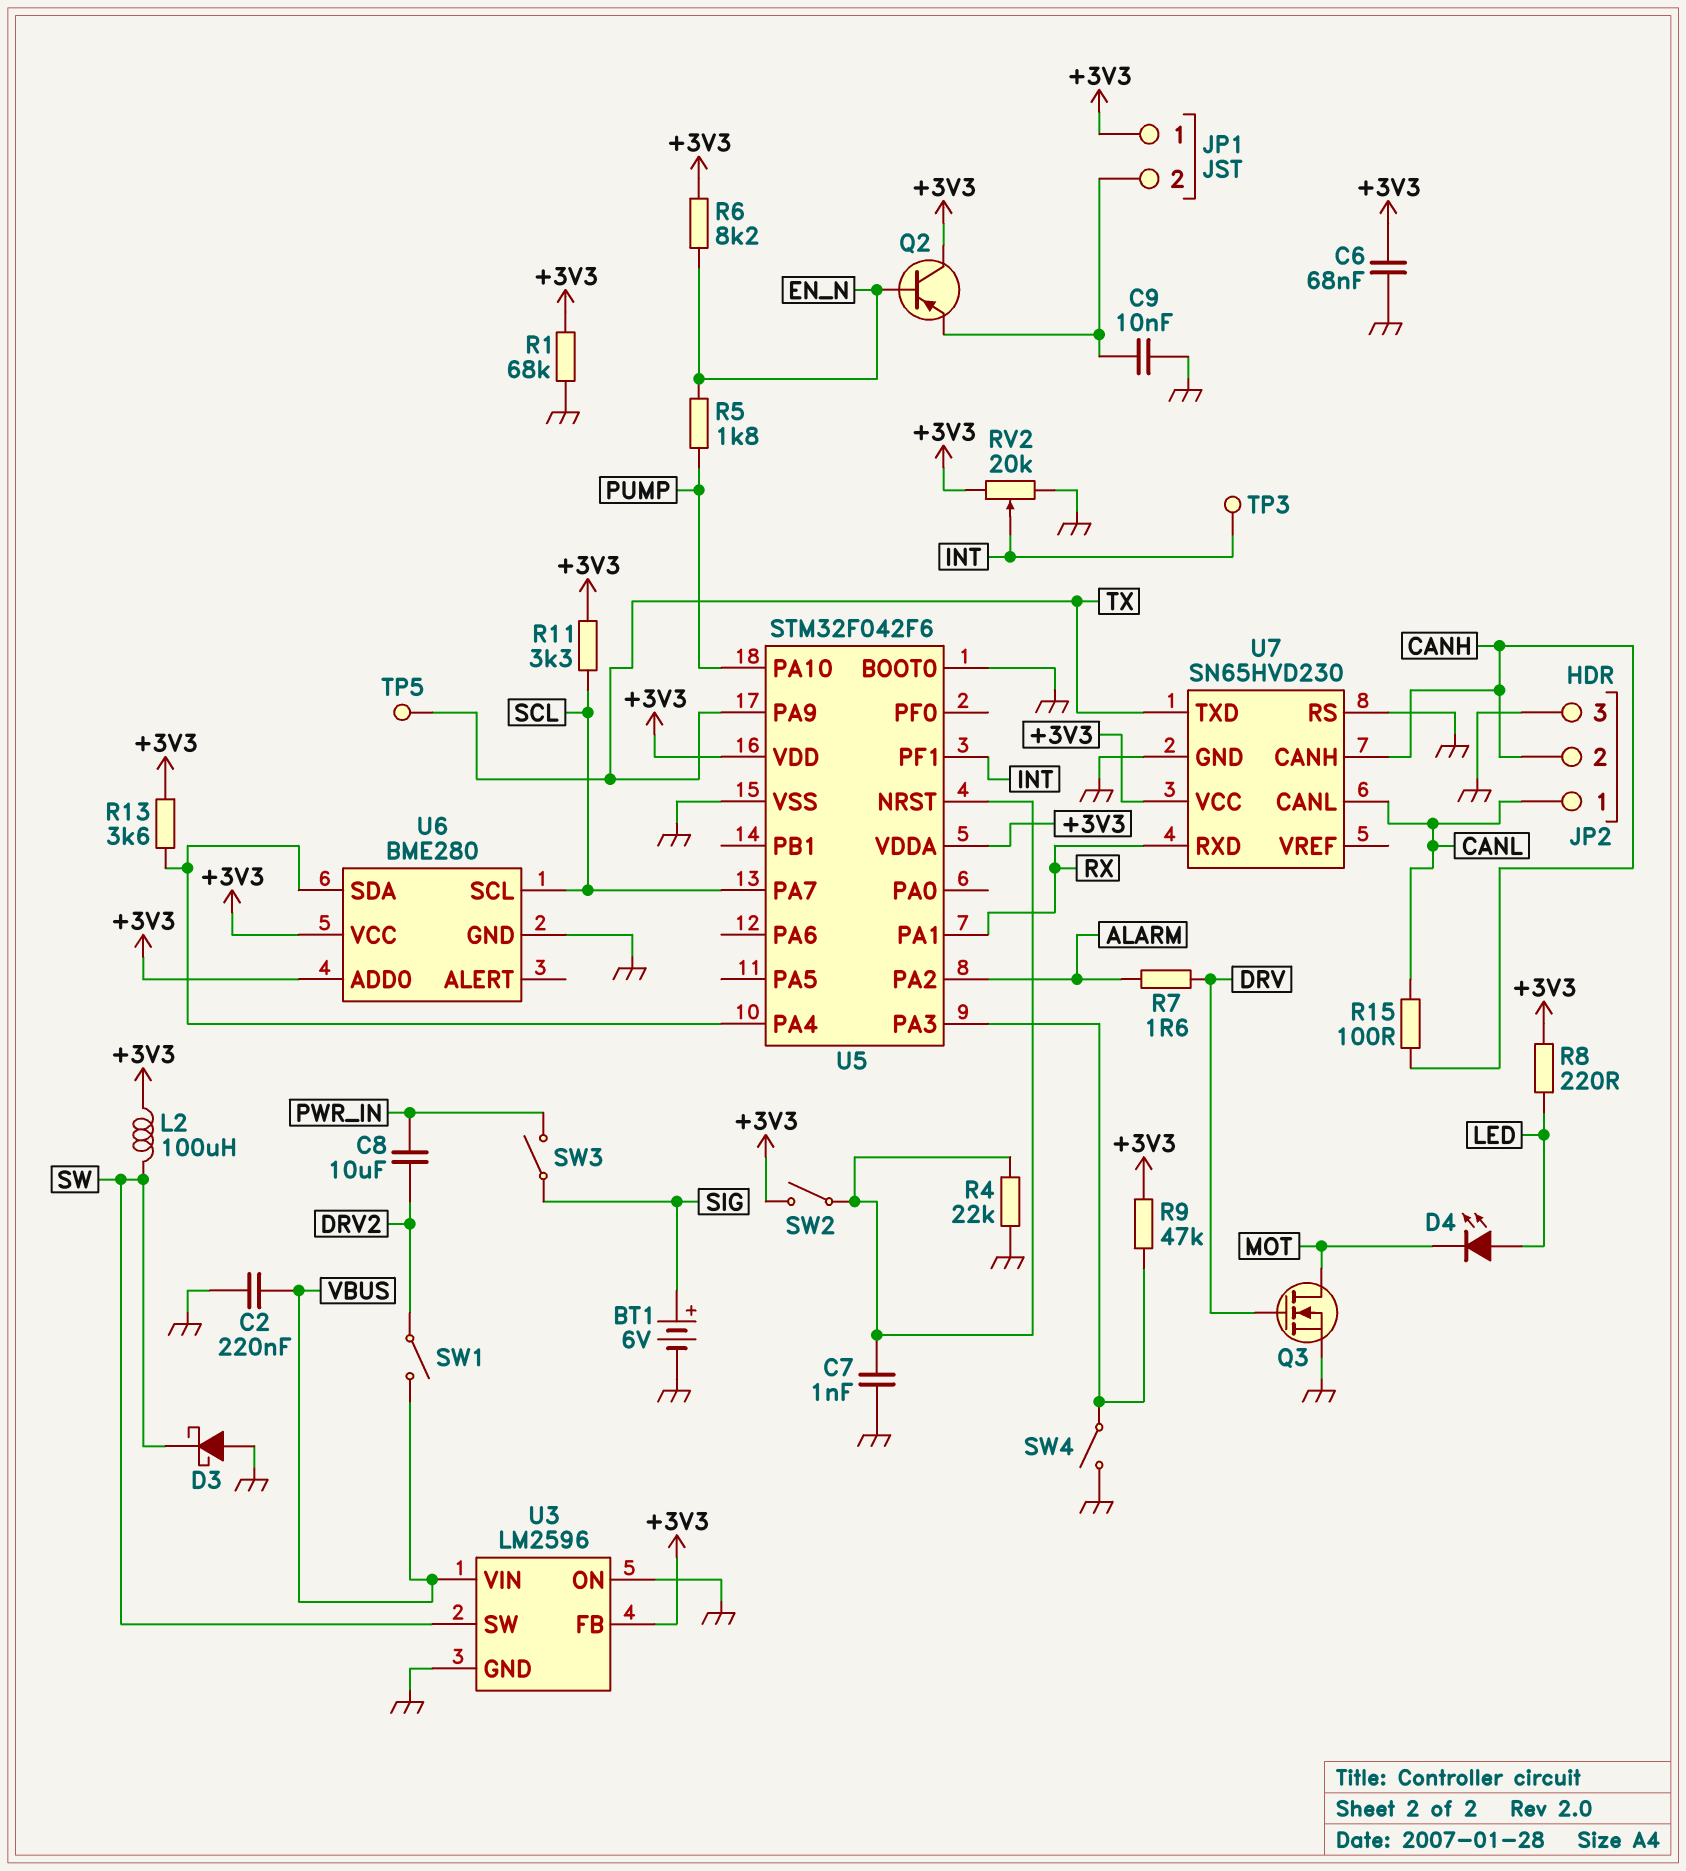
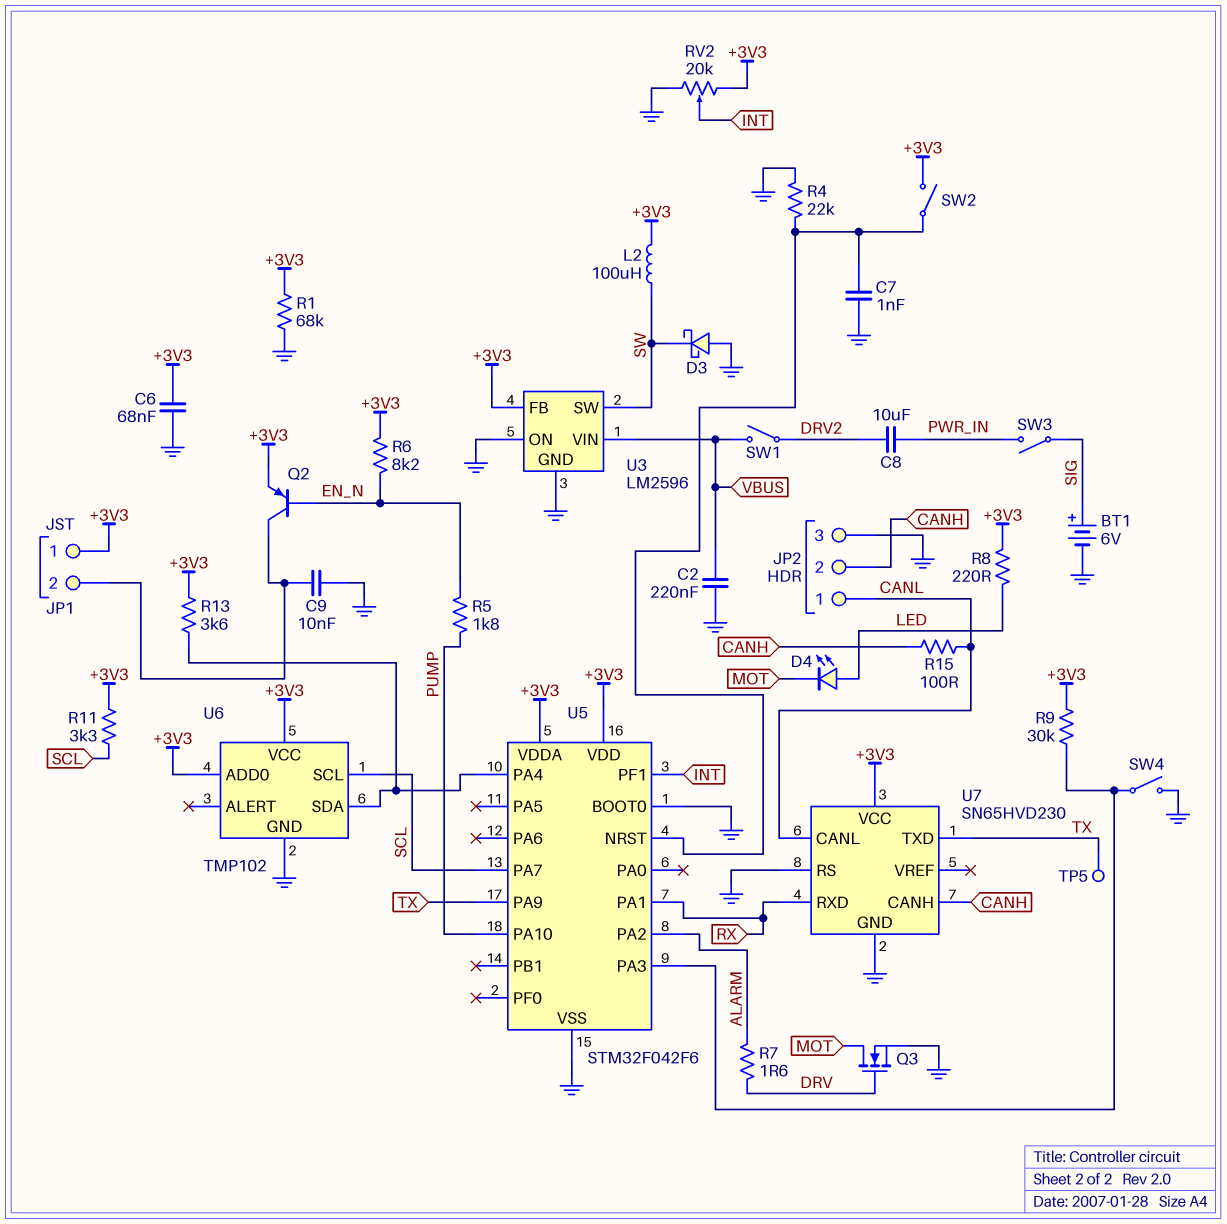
Q2: PNP (B EN_N, C +3V3, E JP1/2) -> PNP (B EN_N, C JP1/2, E +3V3)
R9: 47k (+3V3, U5/PA3) -> 30k (+3V3, U5/PA3)
TP3: test point (INT) -> none
U6: BME280 -> TMP102

